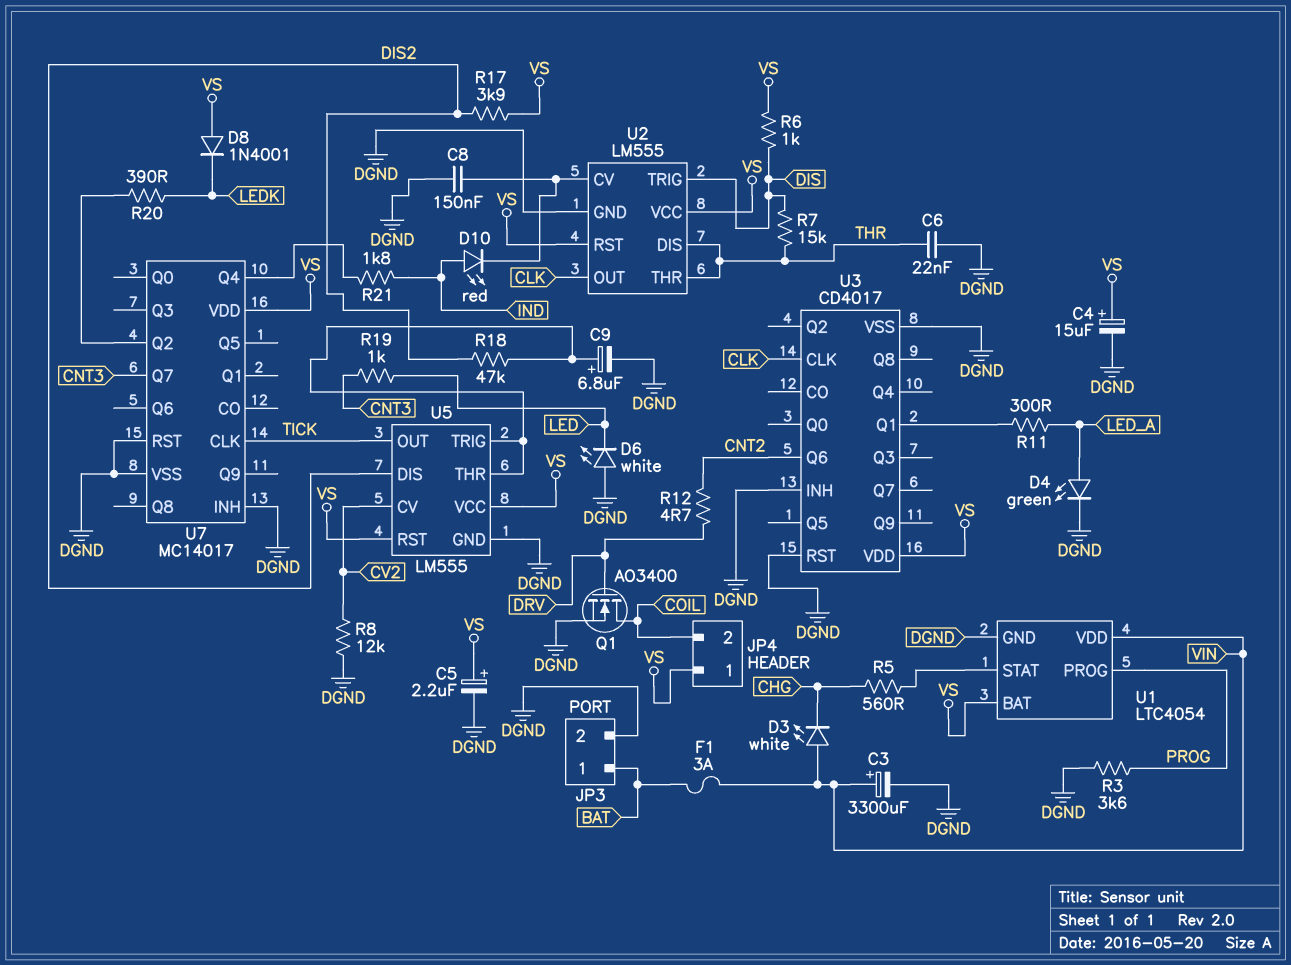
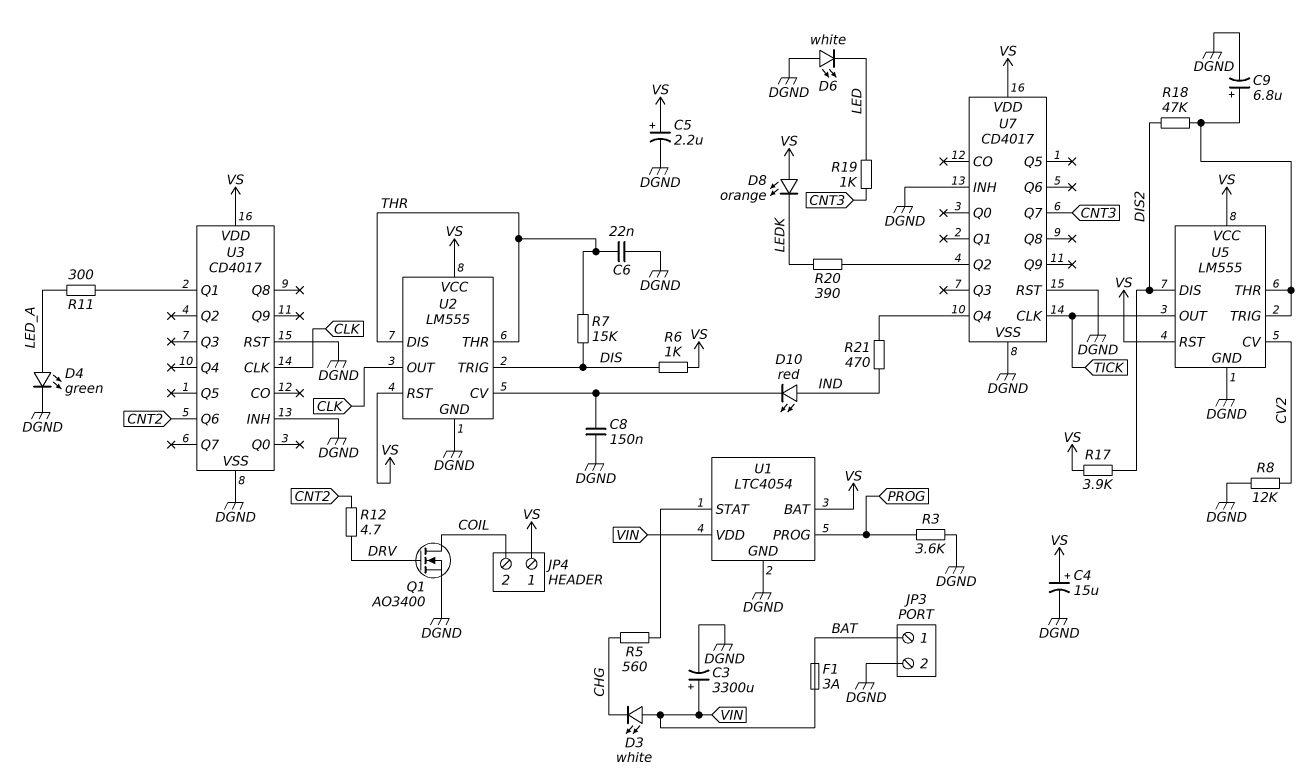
D8: diode 1N4001 (A VS, K LEDK) -> LED orange (A VS, K LEDK)
R21: 1.8k (IND, U7/Q4) -> 470 (IND, U7/Q4)
U7: MC14017 -> CD4017

